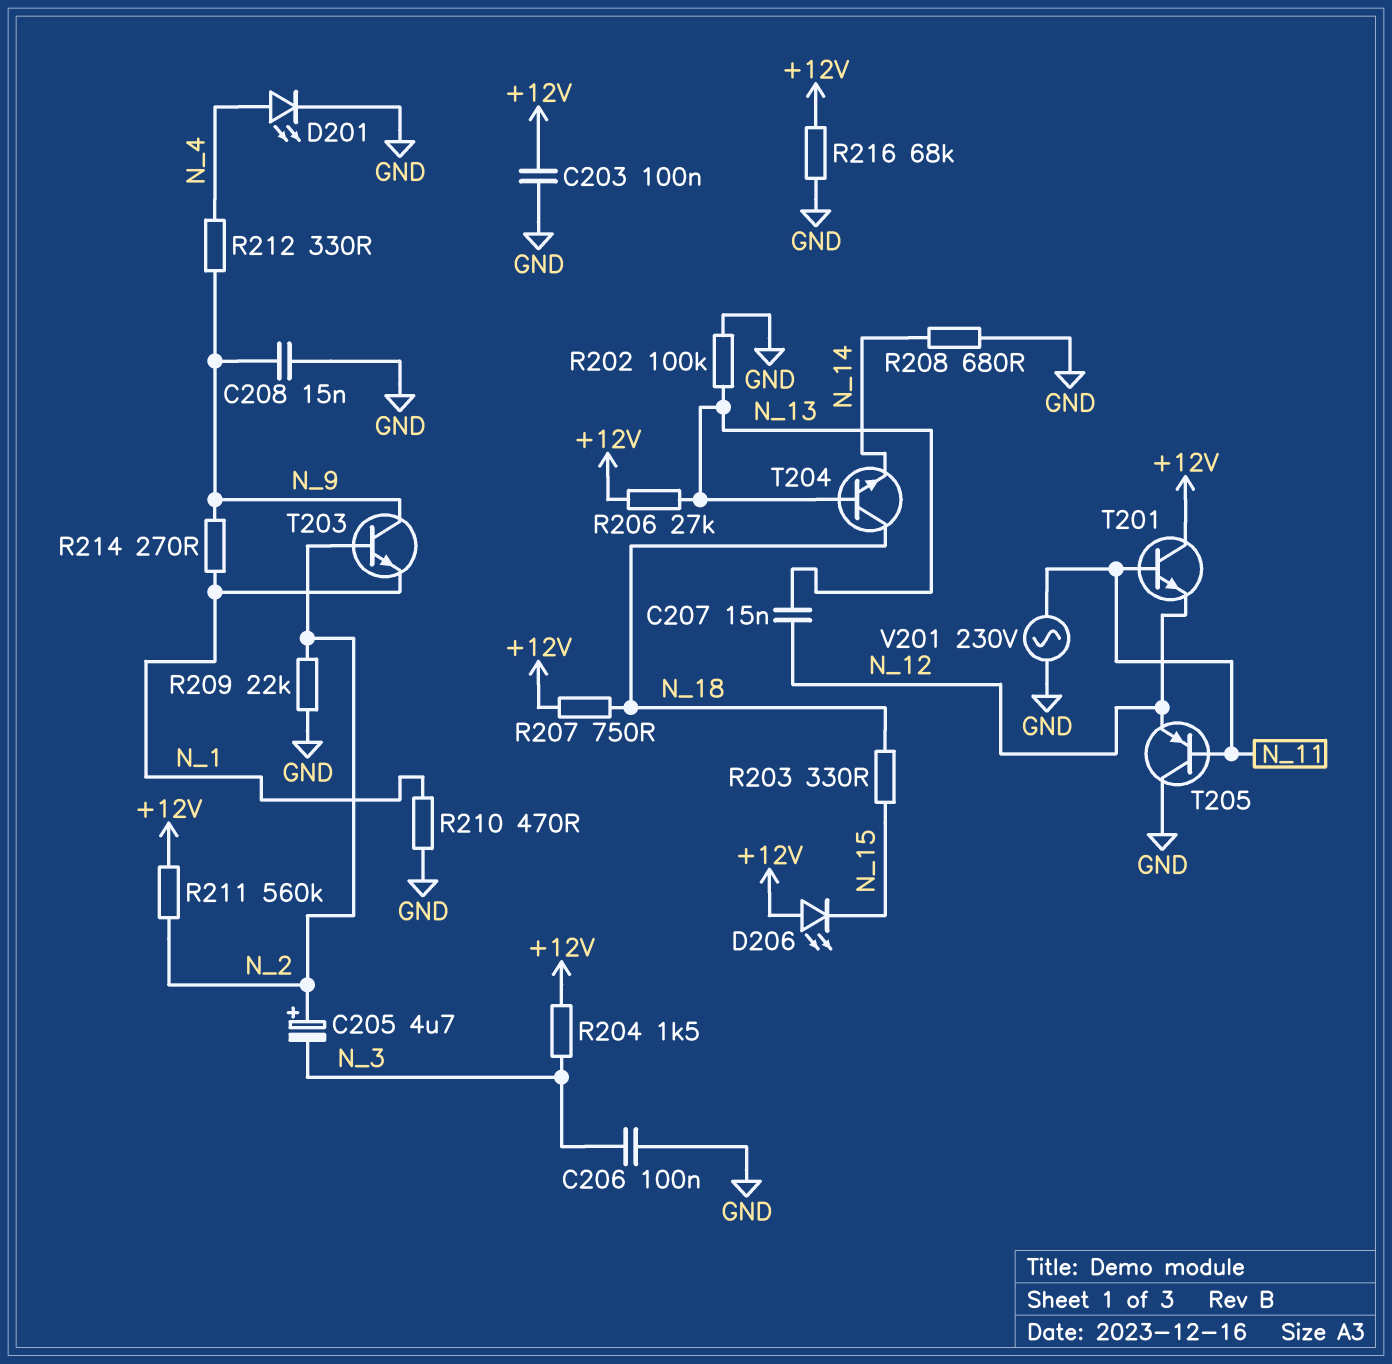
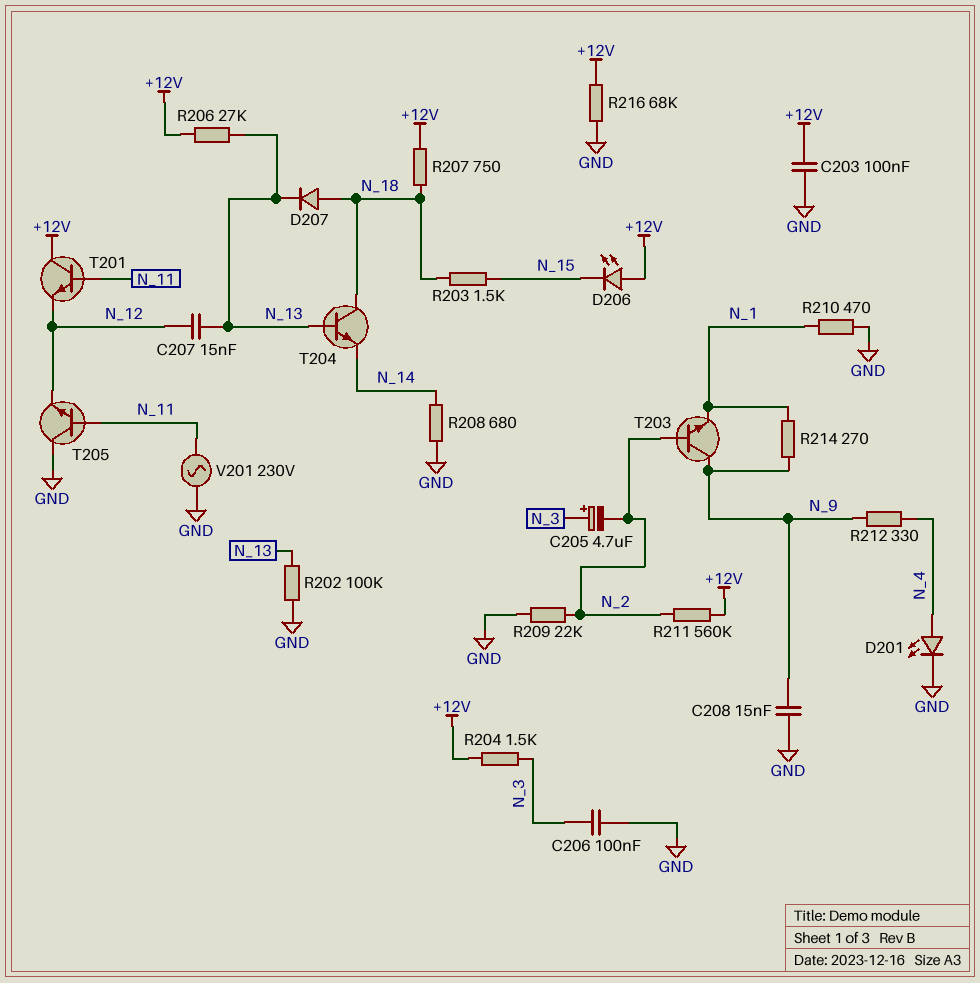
C205: 4.7uF (plus N_2, minus N_3) -> 4.7uF (plus N_3, minus N_2)
D207: none -> diode (A N_18, K N_13)
R203: 330 (N_15, N_18) -> 1.5k (N_15, N_18)
T205: PNP (B N_11, C GND, E N_12) -> NPN (B N_11, C GND, E N_12)

